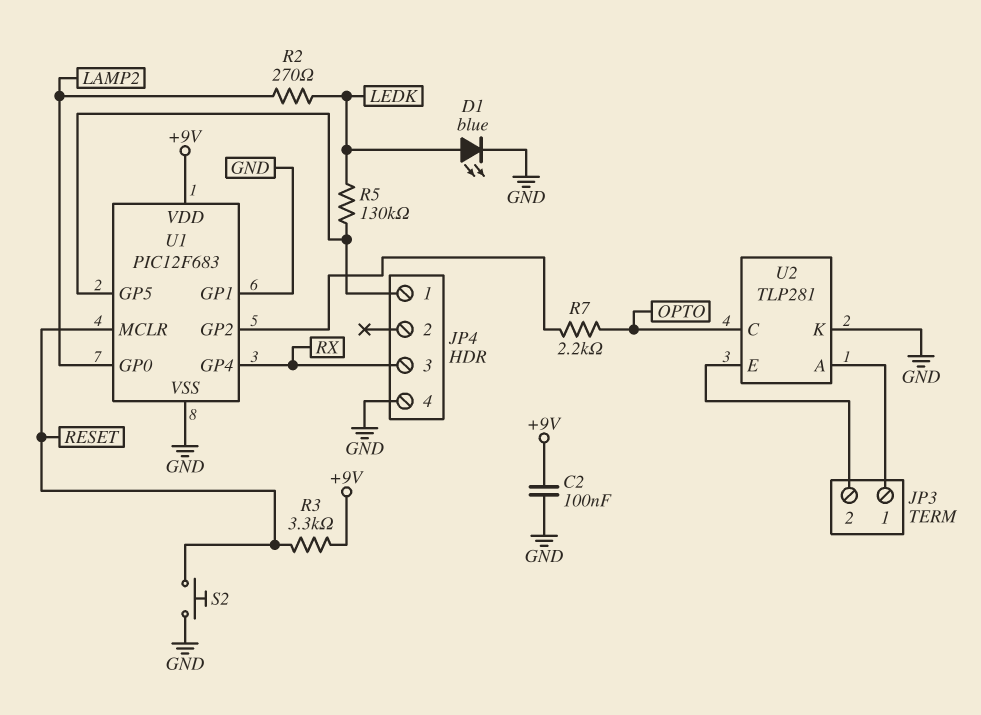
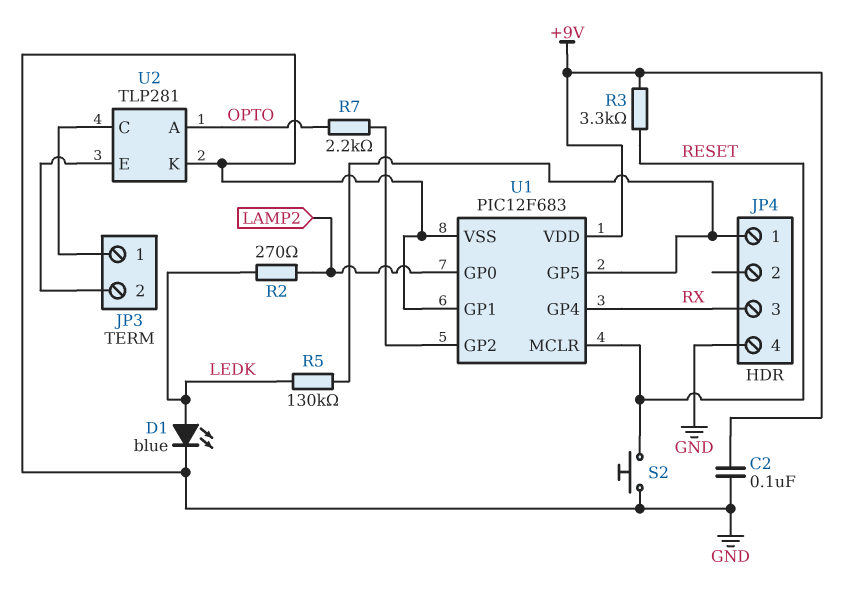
U2 pin A: JP3/1 -> OPTO
U2 pin C: OPTO -> JP3/1

